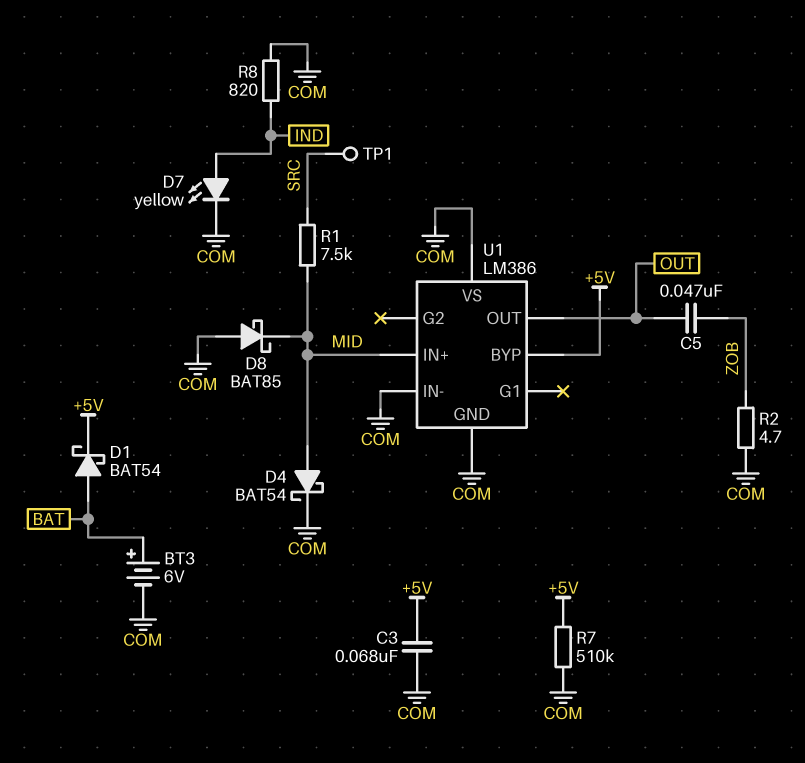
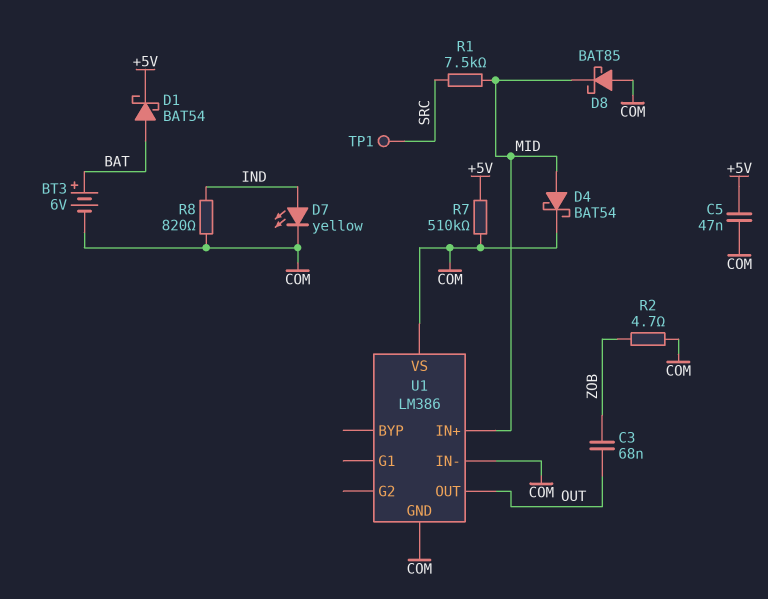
C3: 68nF (+5V, COM) -> 68nF (OUT, ZOB)
C5: 47nF (OUT, ZOB) -> 47nF (+5V, COM)
U1 pin BYP: +5V -> none

